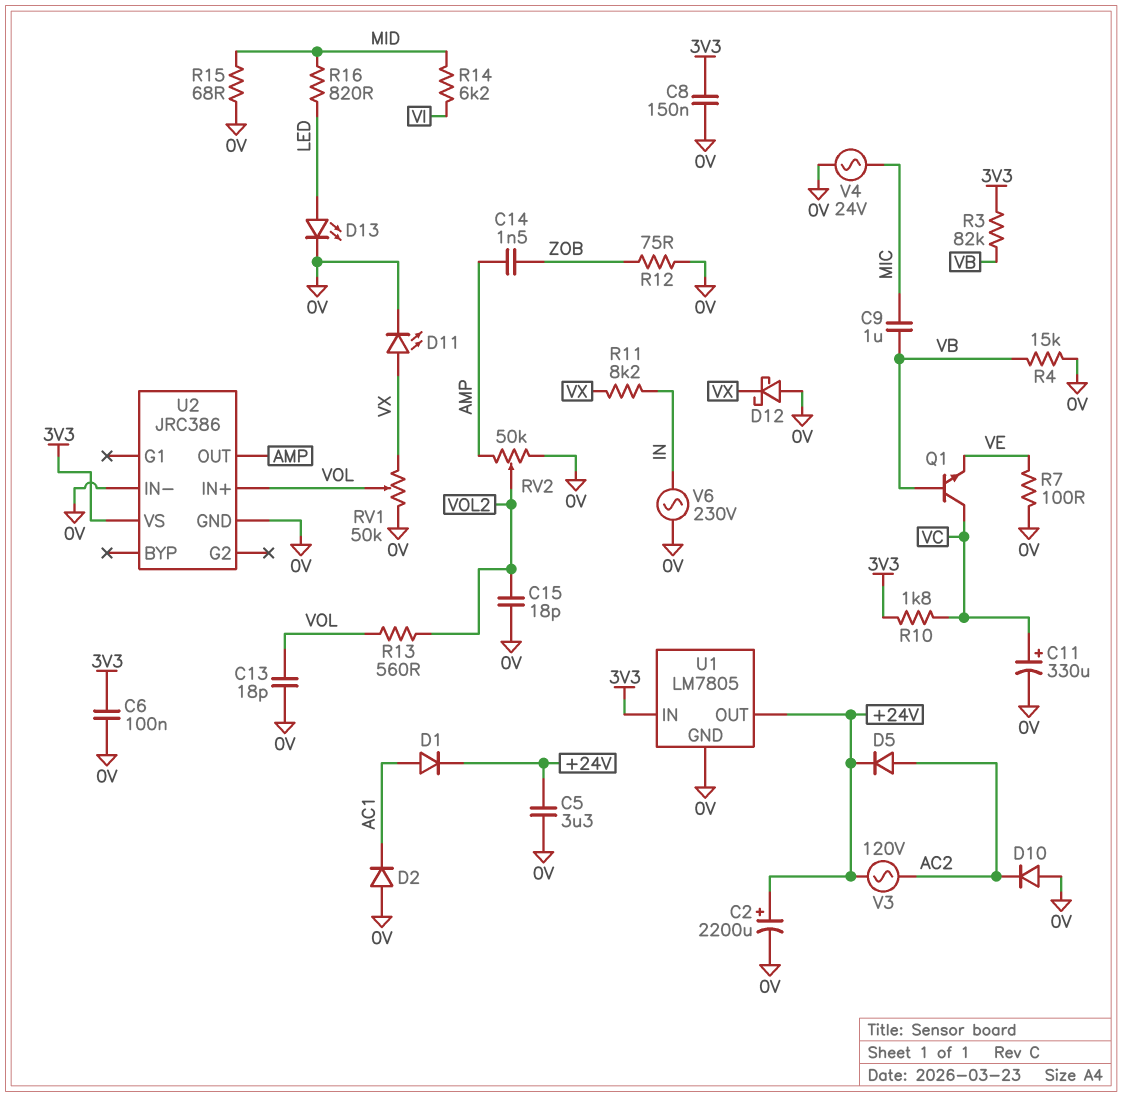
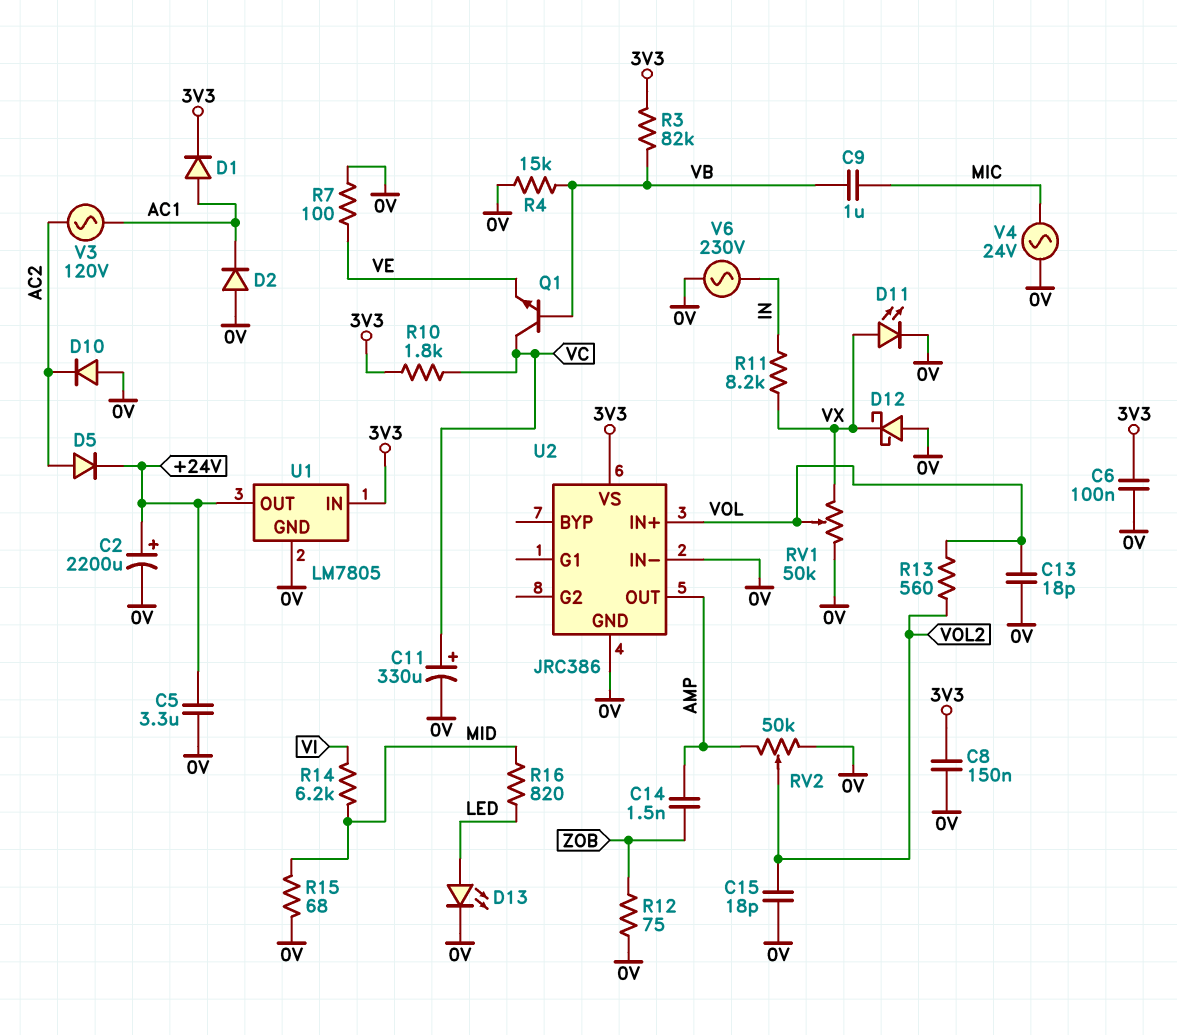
D1: diode (A AC1, K +24V) -> diode (A AC1, K 3V3)
V3: AC 120V (+24V, AC2) -> AC 120V (AC1, AC2)

